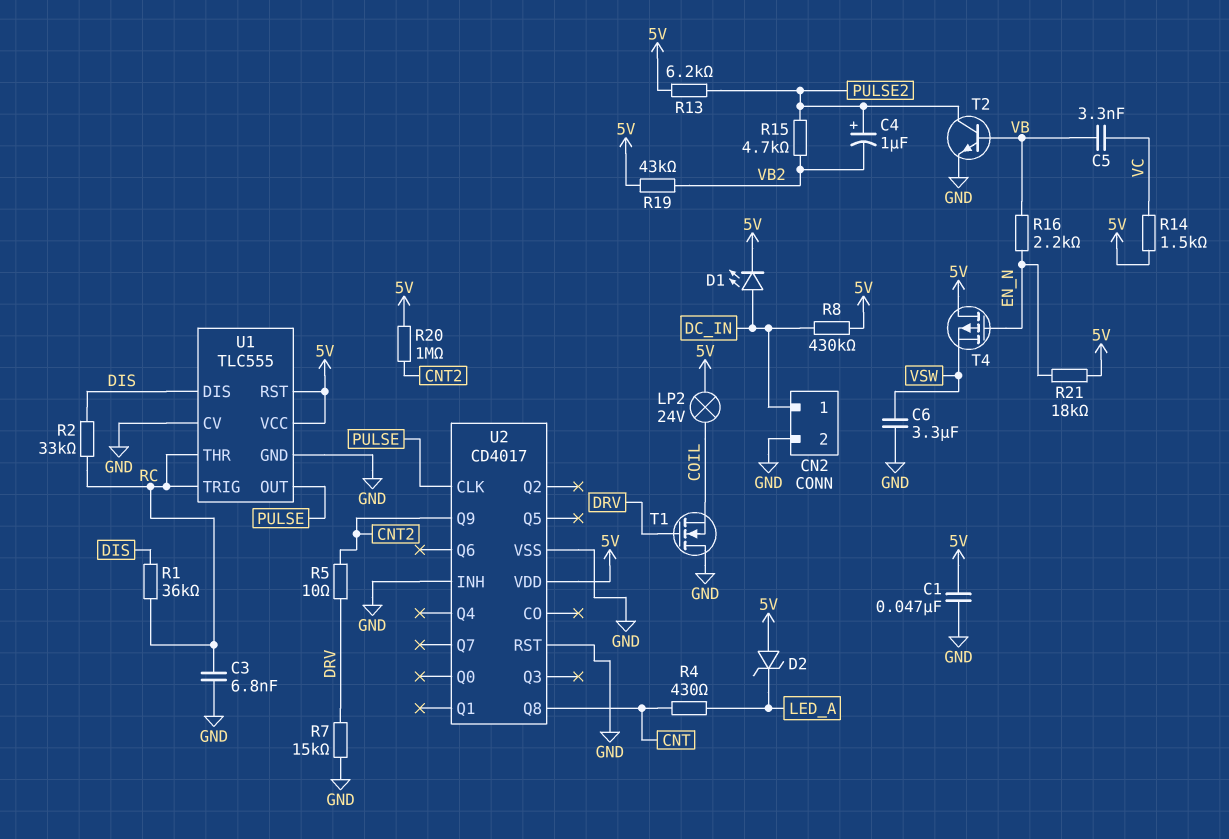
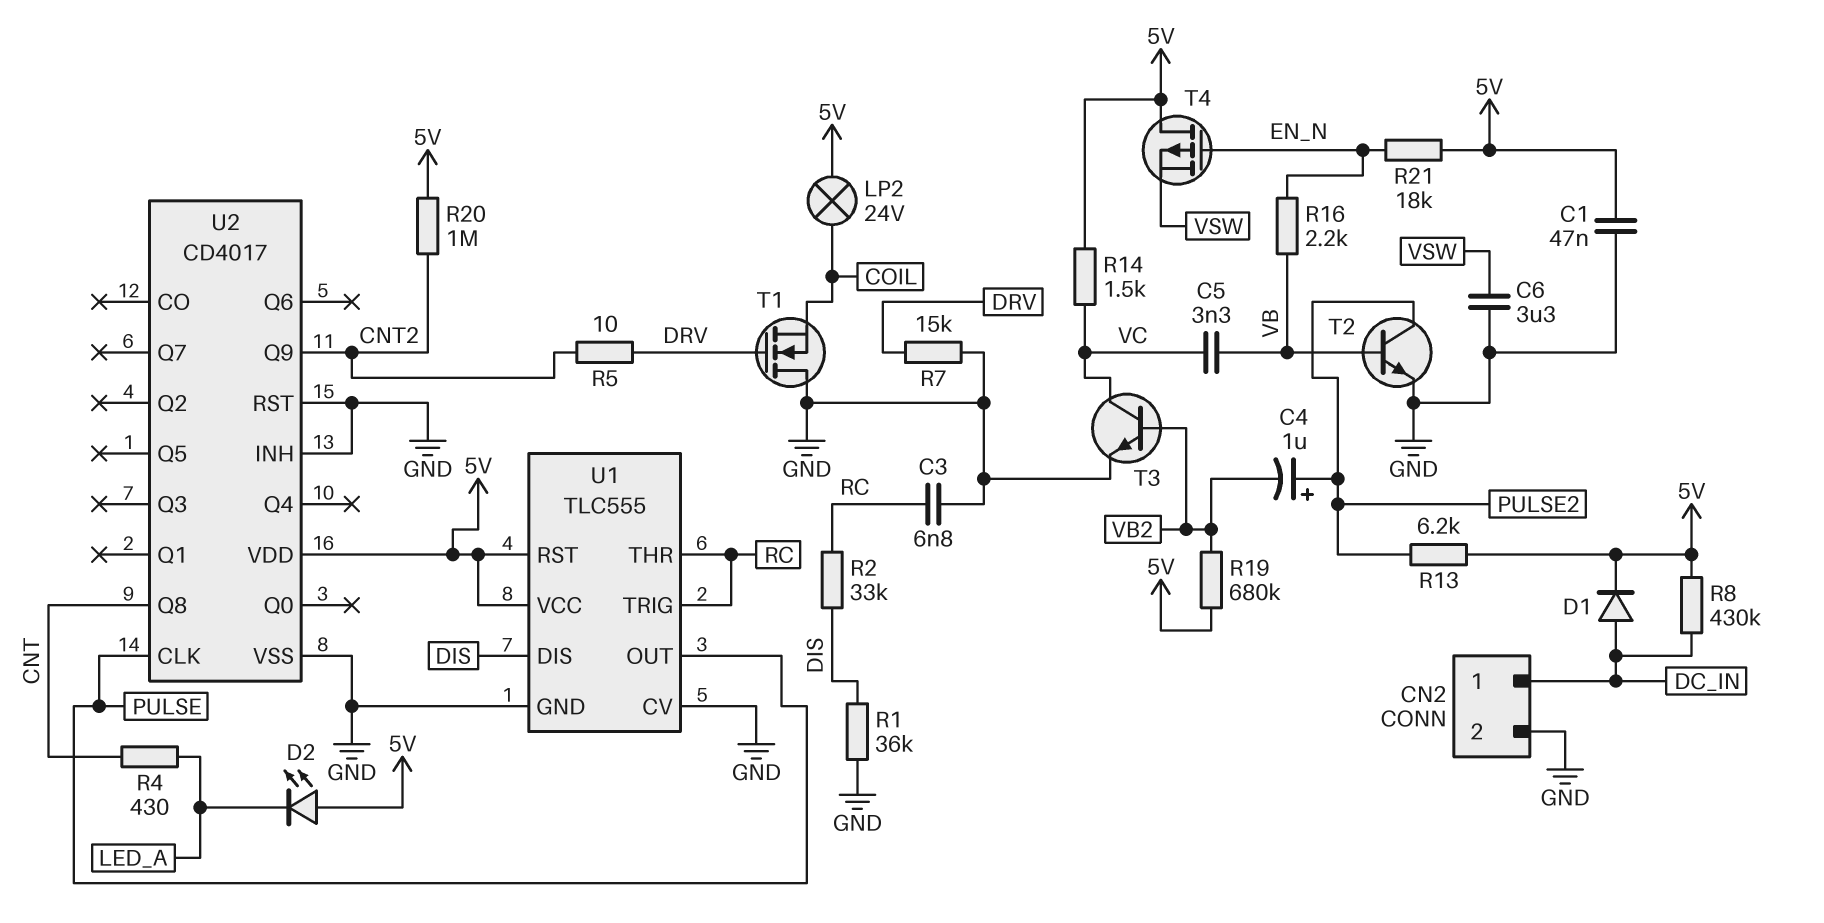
D1: LED (A DC_IN, K 5V) -> diode (A DC_IN, K 5V)
D2: zener (A 5V, K LED_A) -> LED (A 5V, K LED_A)
R1: 36k (DIS, RC) -> 36k (DIS, GND)
R15: 4.7k (PULSE2, VB2) -> none
R19: 43k (5V, VB2) -> 680k (5V, VB2)
T3: none -> NPN (B VB2, C VC, E GND)

